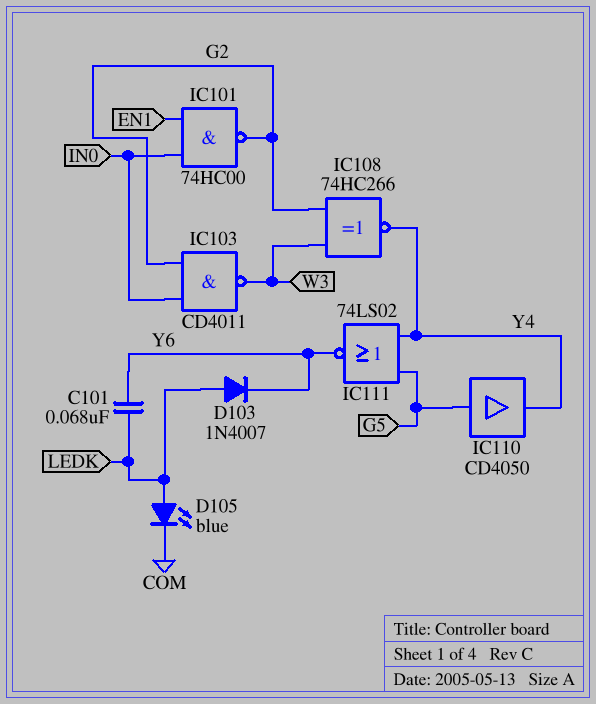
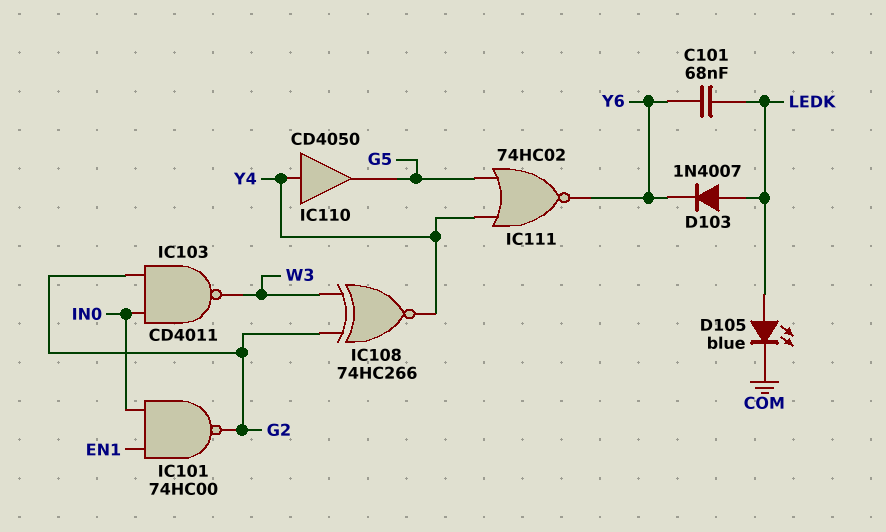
IC110: buffer CD4050 (in G5, out Y4) -> buffer CD4050 (in Y4, out G5)
IC111: NOR 74LS02 (in G5, in Y4, out Y6) -> NOR 74HC02 (in G5, in Y4, out Y6)

